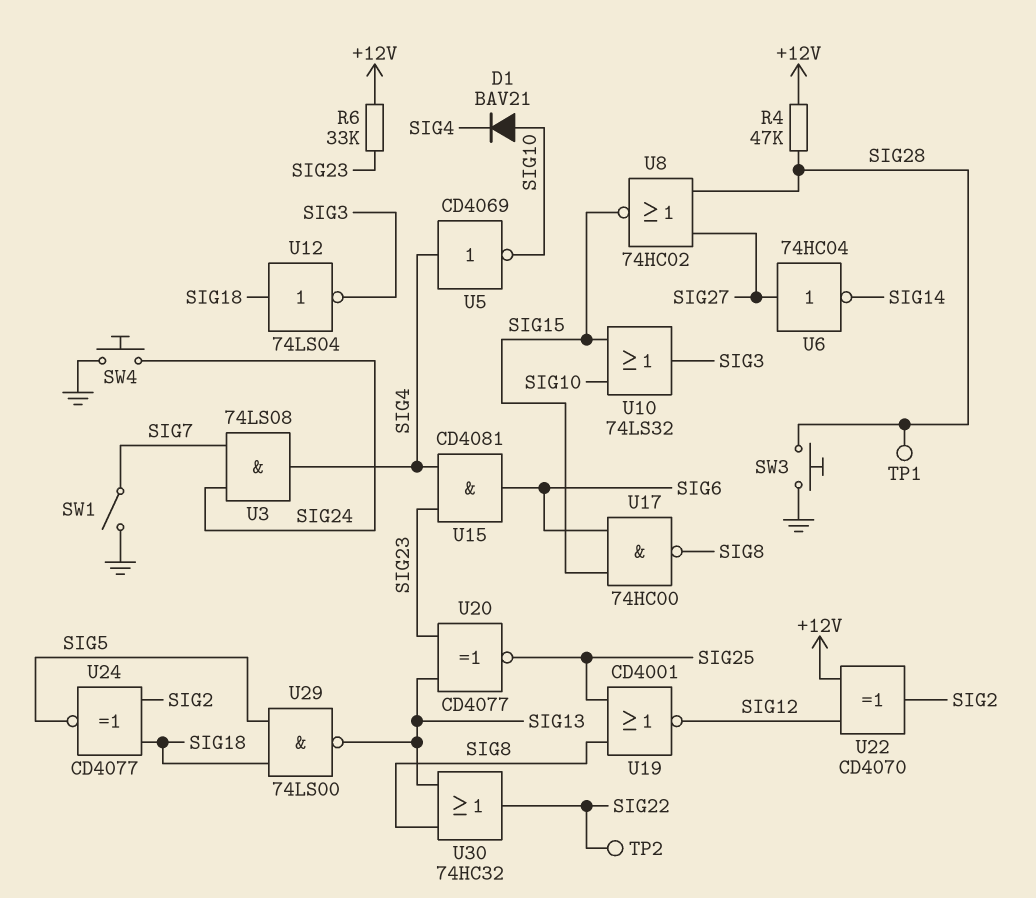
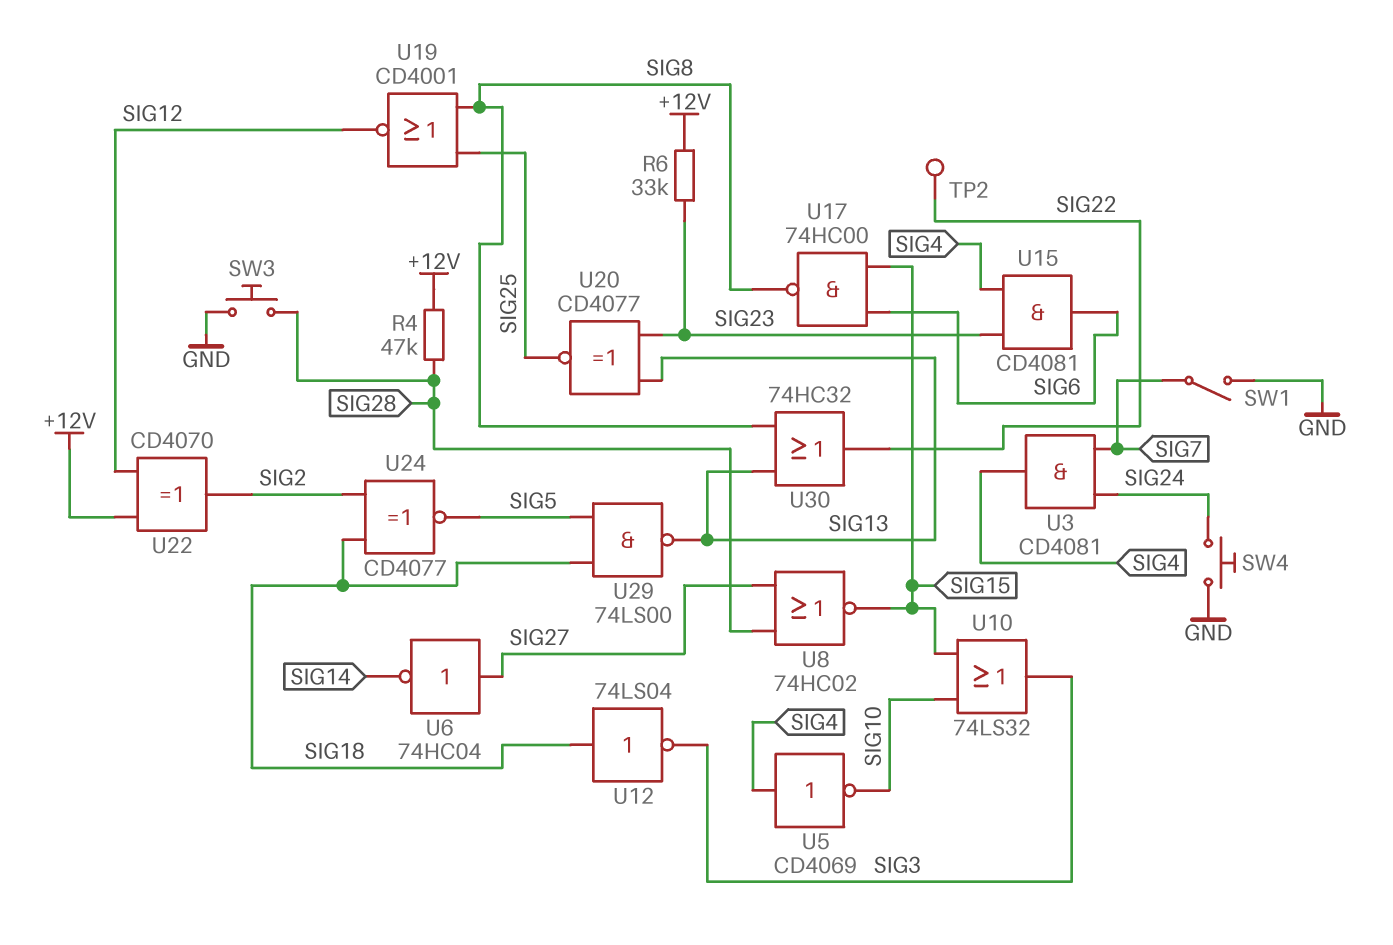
D1: diode BAV21 (A SIG10, K SIG4) -> none
TP1: test point (SIG28) -> none
U3: AND 74LS08 (in SIG7, in SIG24, out SIG4) -> AND CD4081 (in SIG7, in SIG24, out SIG4)

